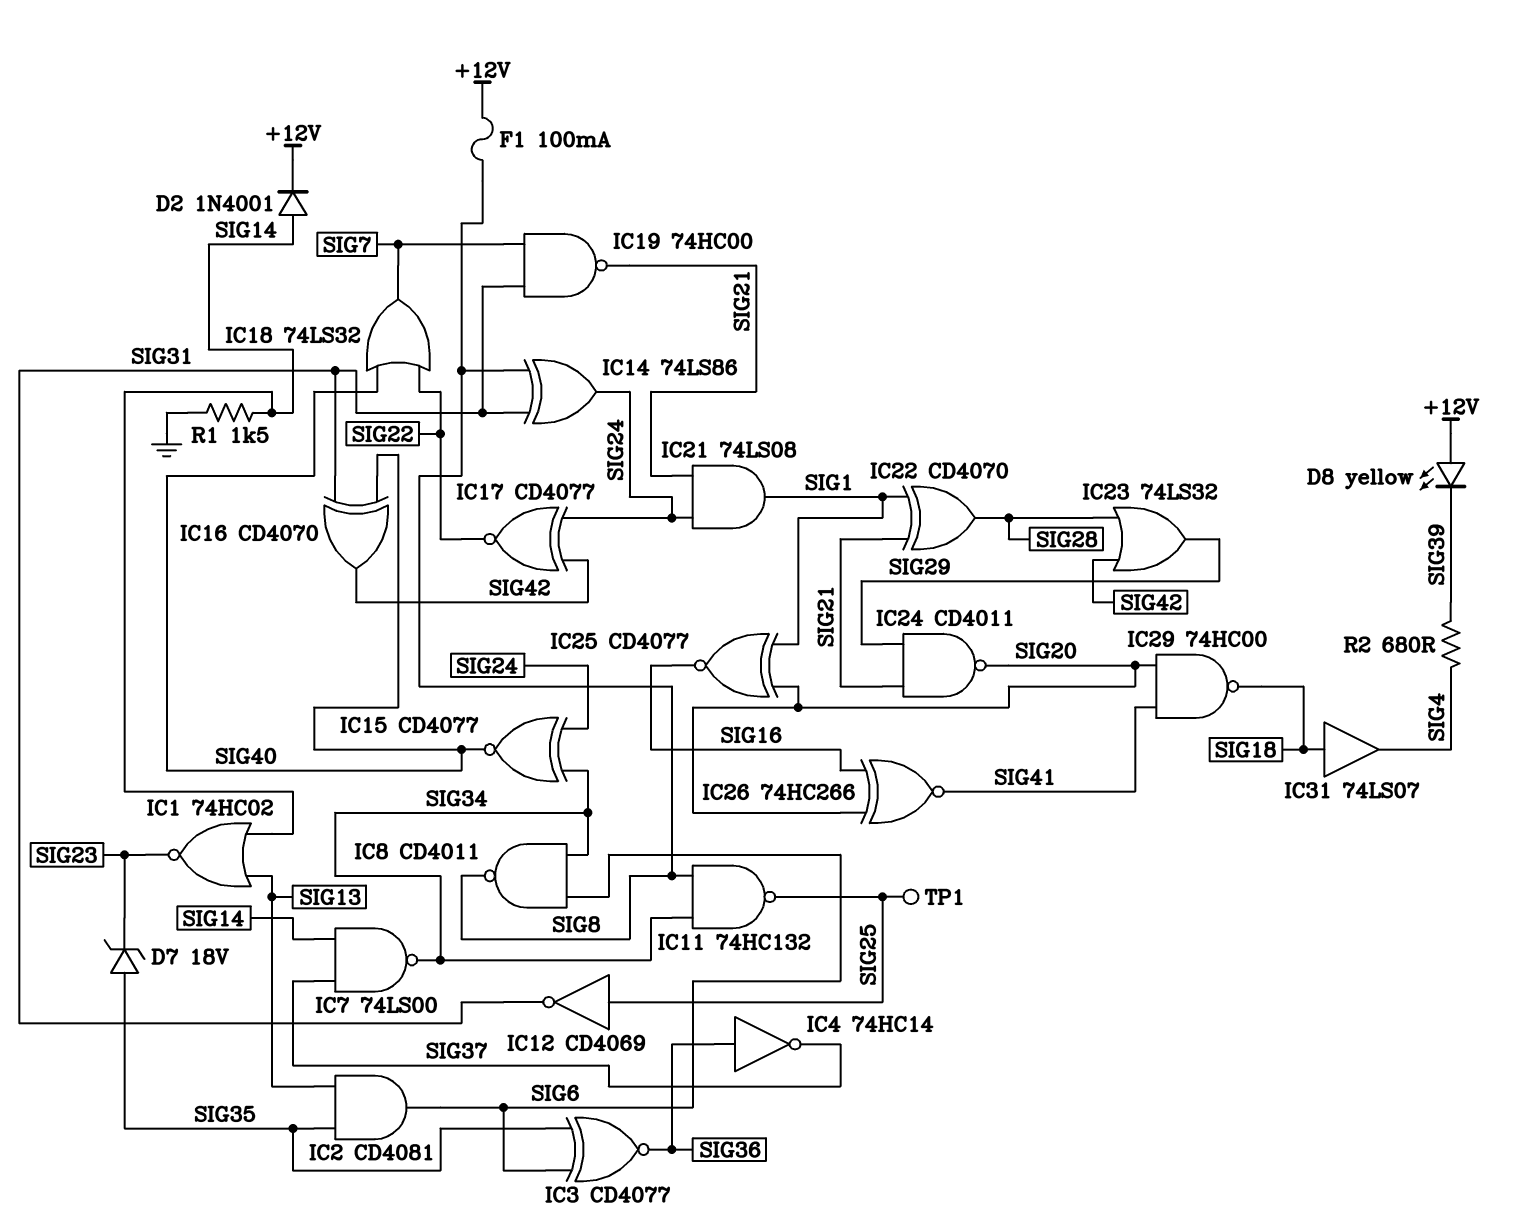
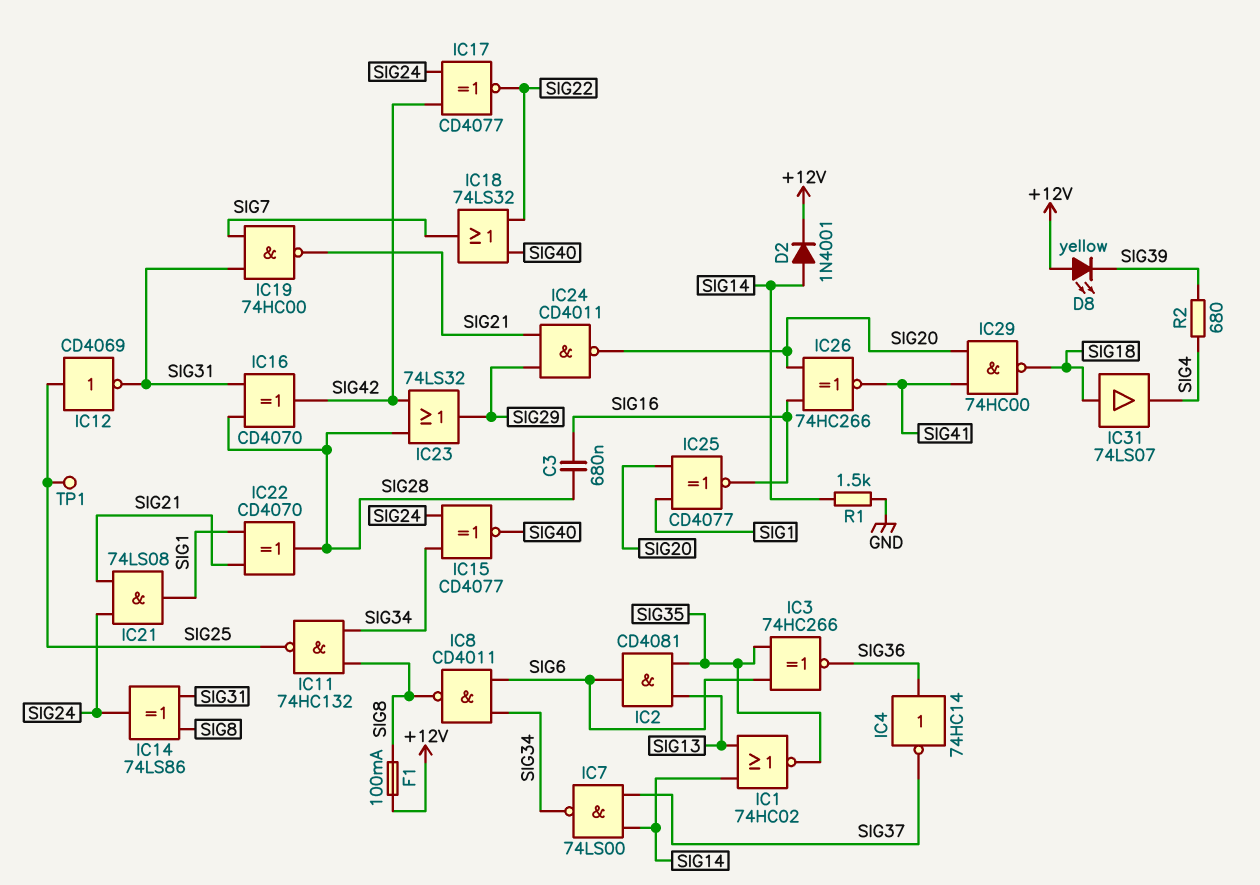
C3: none -> 680nF (SIG16, SIG28)
D7: zener 18V (A SIG35, K SIG23) -> none
IC1: NOR 74HC02 (in SIG13, in SIG14, out SIG23) -> NOR 74HC02 (in SIG13, in SIG14, out SIG35)
IC3: XNOR CD4077 (in SIG6, in SIG35, out SIG36) -> XNOR 74HC266 (in SIG6, in SIG35, out SIG36)
IC16: XOR CD4070 (in SIG31, in SIG40, out SIG42) -> XOR CD4070 (in SIG28, in SIG31, out SIG42)

